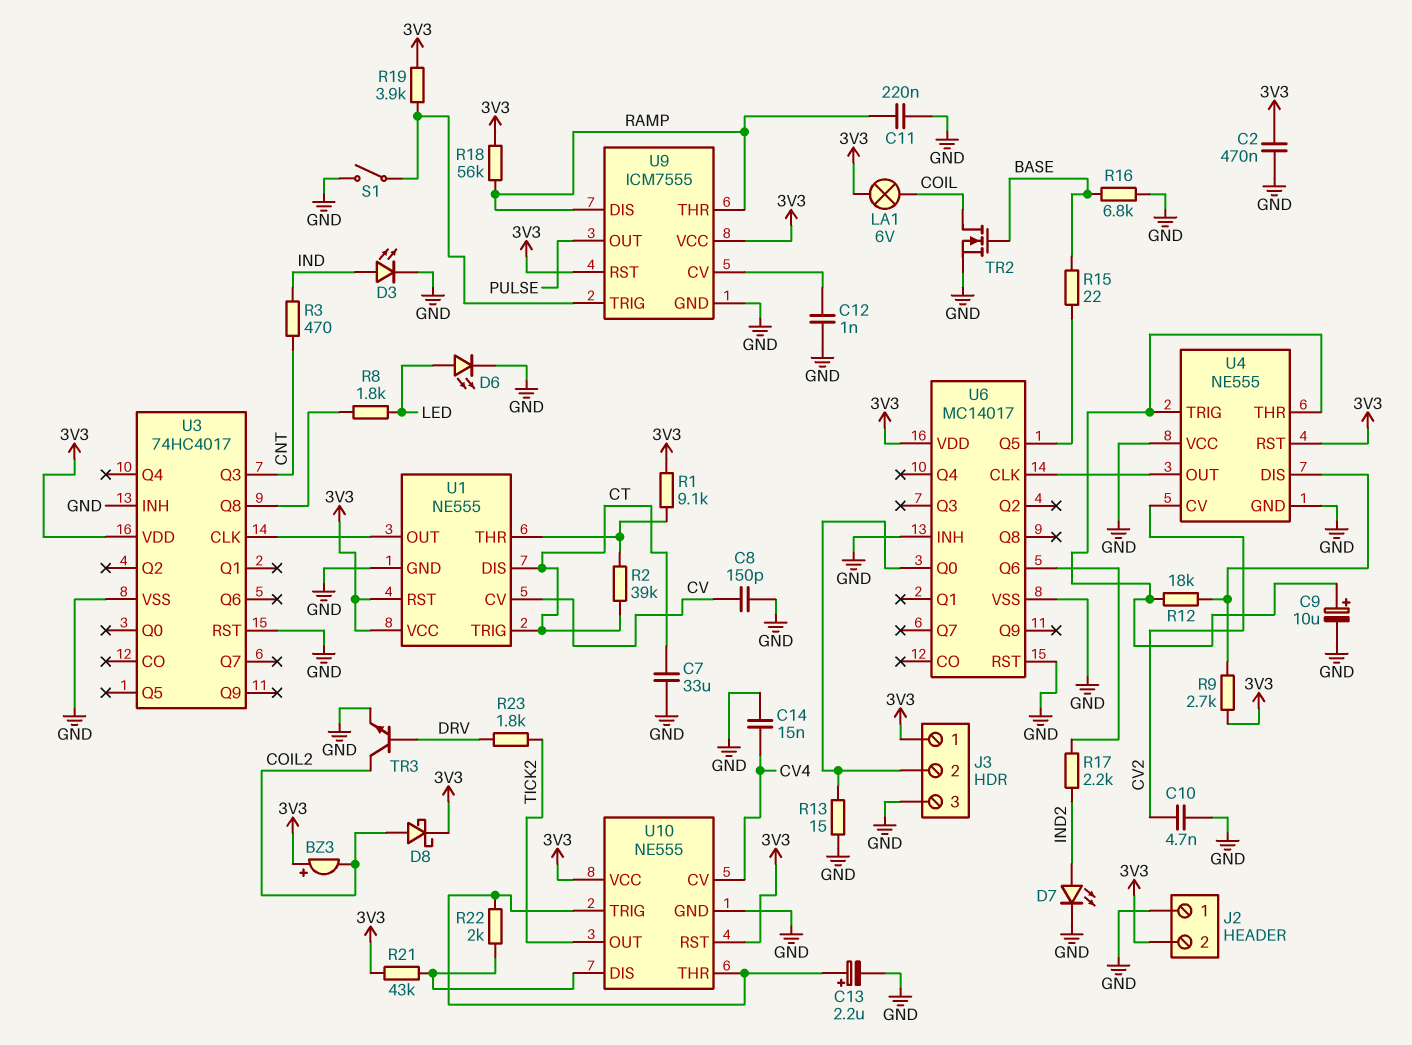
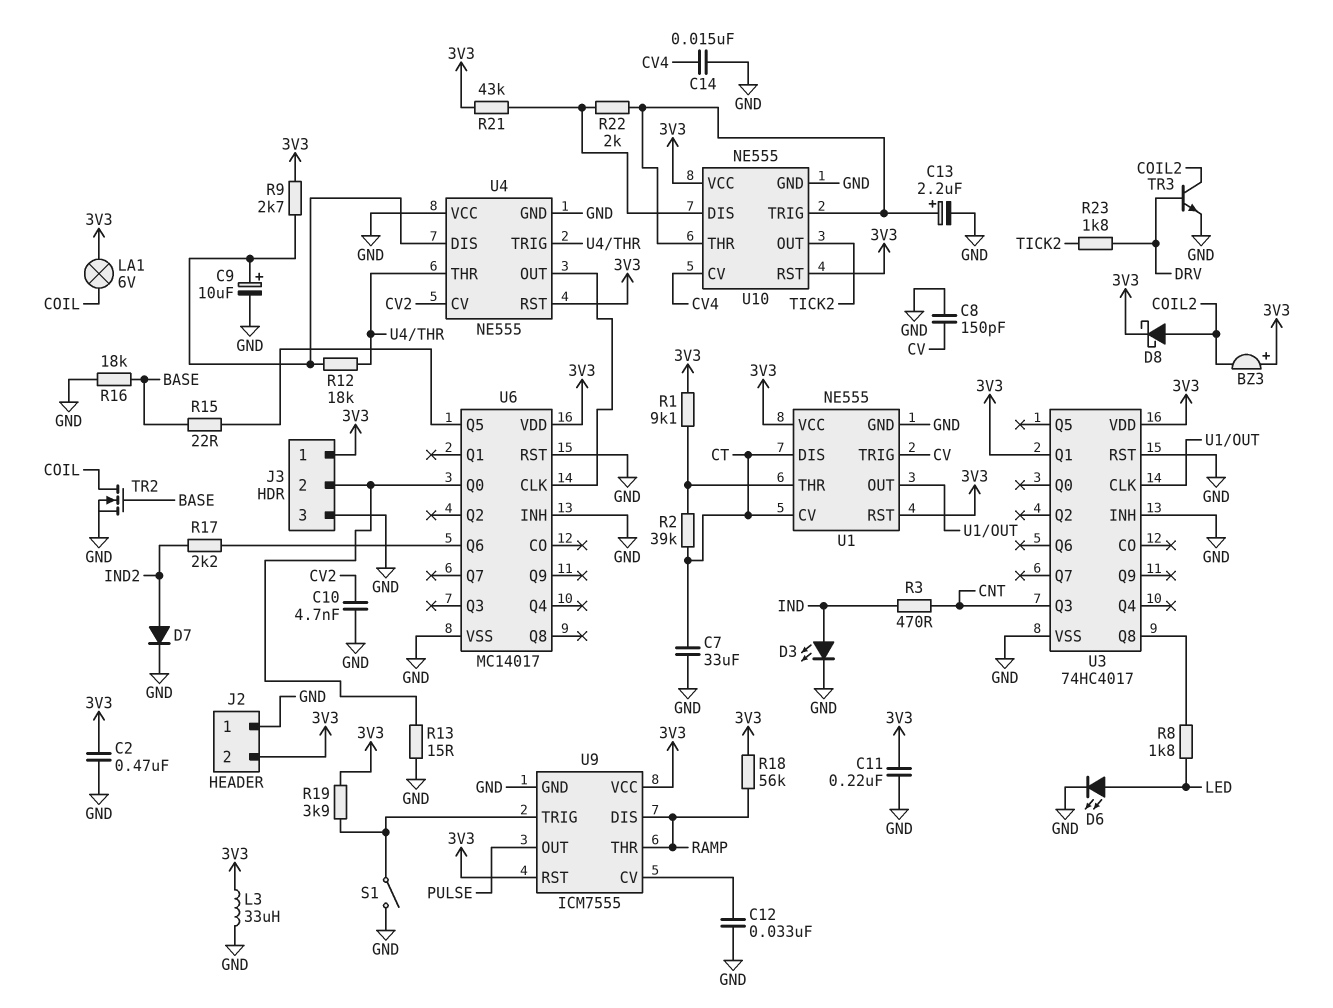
C9: 10uF (plus U4/THR, minus GND) -> 10uF (plus U4/DIS, minus GND)
C11: 220nF (GND, RAMP) -> 220nF (3V3, GND)
C12: 1nF (GND, U9/CV) -> 33nF (GND, U9/CV)
D7: LED (A IND2, K GND) -> diode (A IND2, K GND)
L3: none -> 33uH (3V3, GND)
R16: 6.8k (BASE, GND) -> 18k (BASE, GND)
U1 pin CV: CV -> CT
U1 pin TRIG: CT -> CV
U3 pin Q1: none -> 3V3

